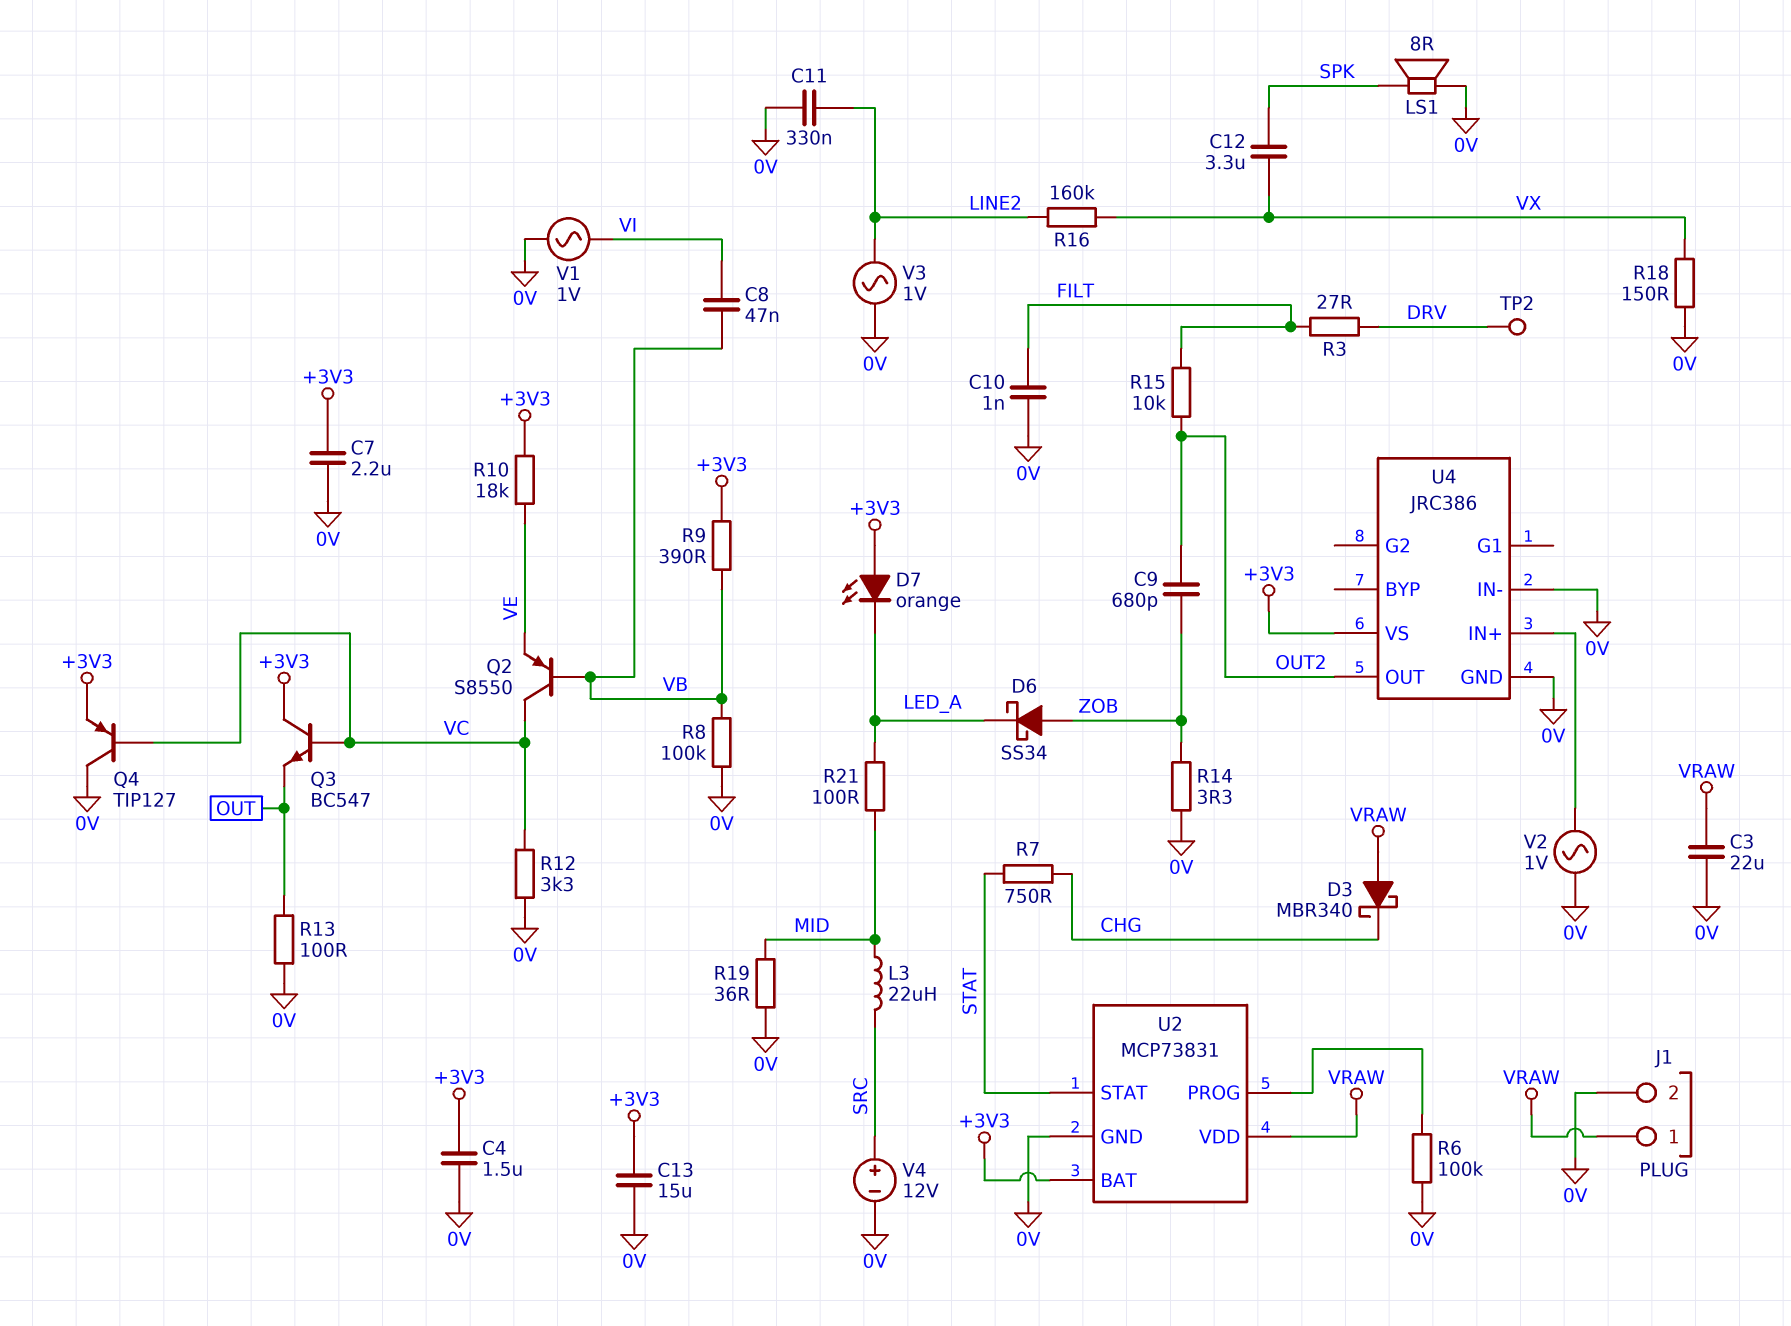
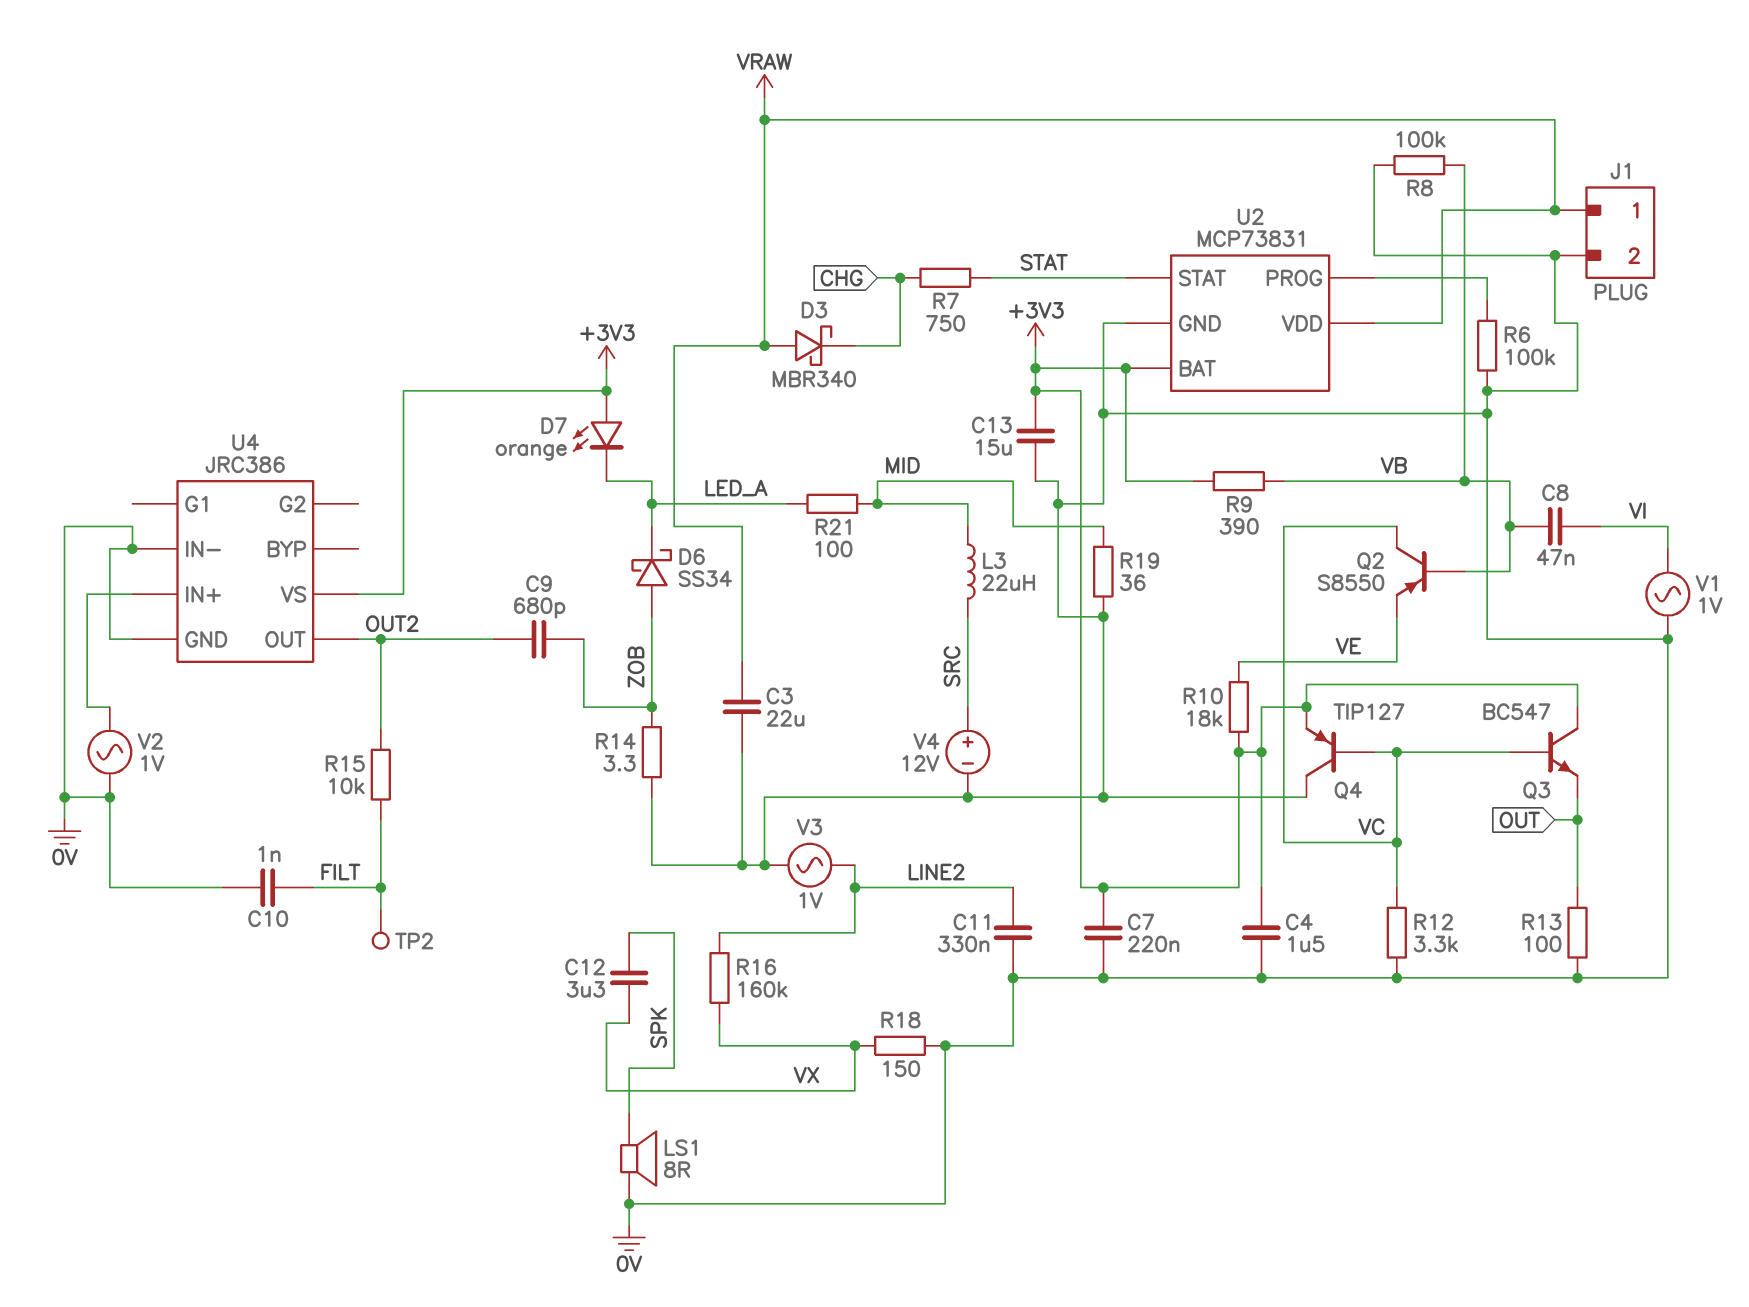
C7: 2.2uF (+3V3, 0V) -> 220nF (+3V3, 0V)
R3: 27 (DRV, FILT) -> none
TP2: test point (DRV) -> test point (FILT)

